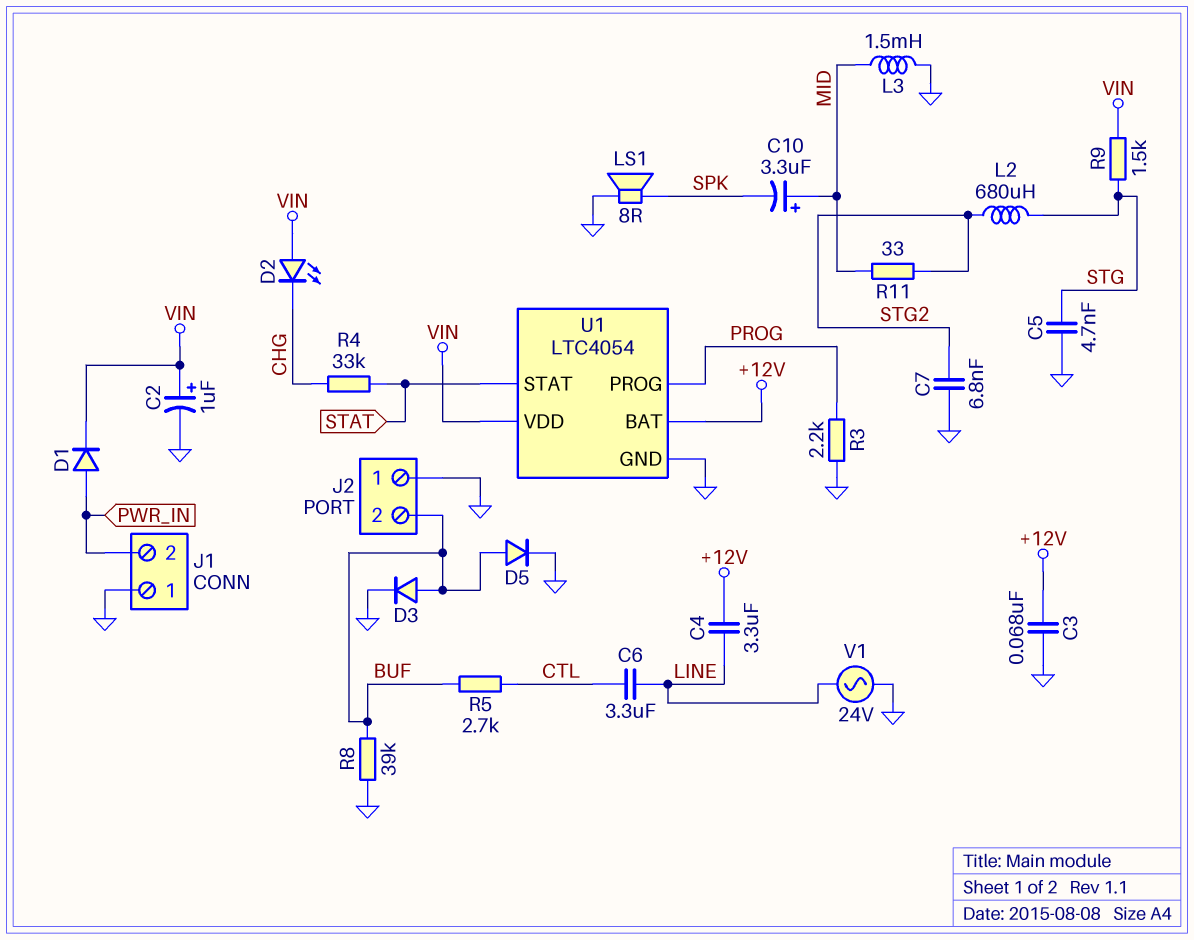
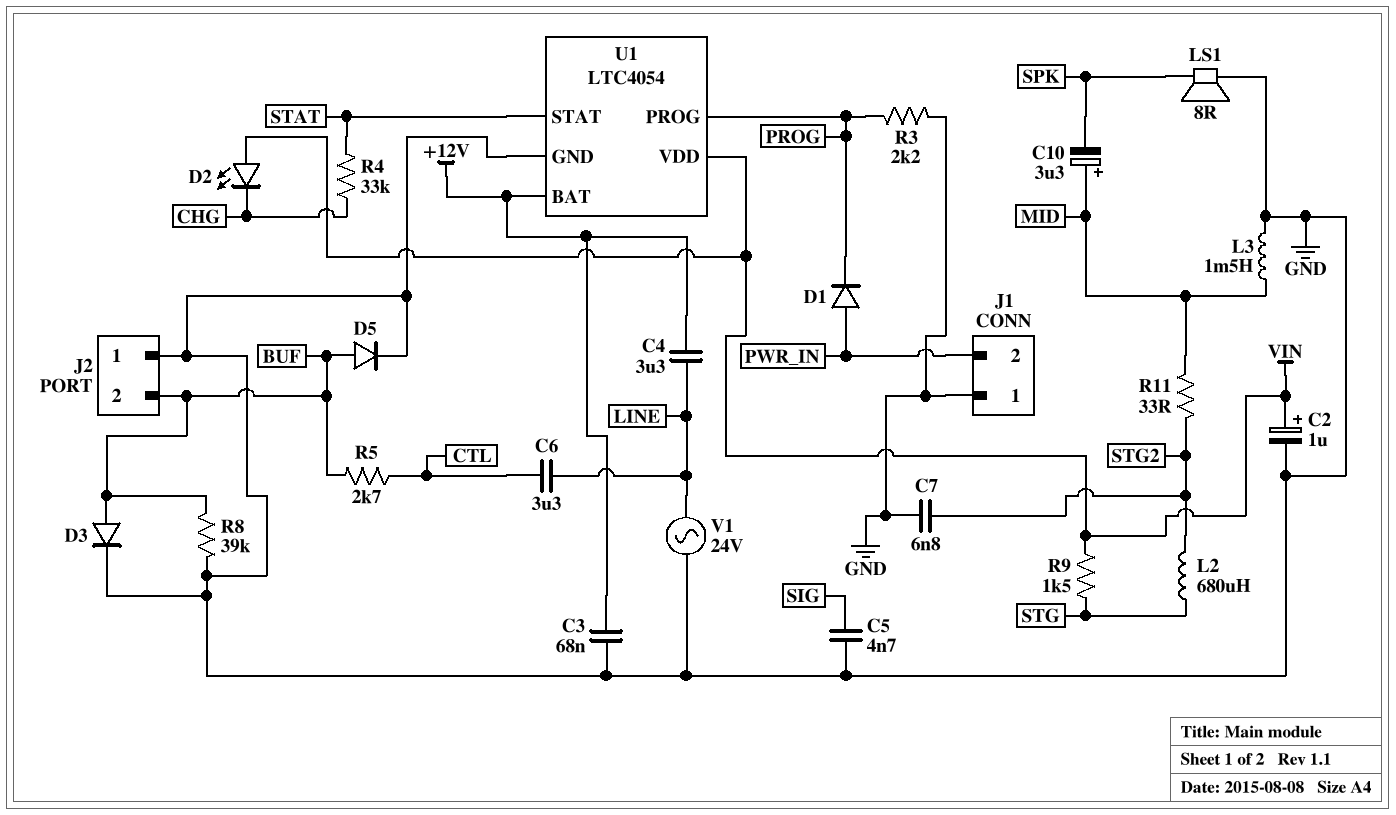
C5: 4.7nF (GND, STG) -> 4.7nF (GND, SIG)
D1: diode (A PWR_IN, K VIN) -> diode (A PWR_IN, K PROG)

